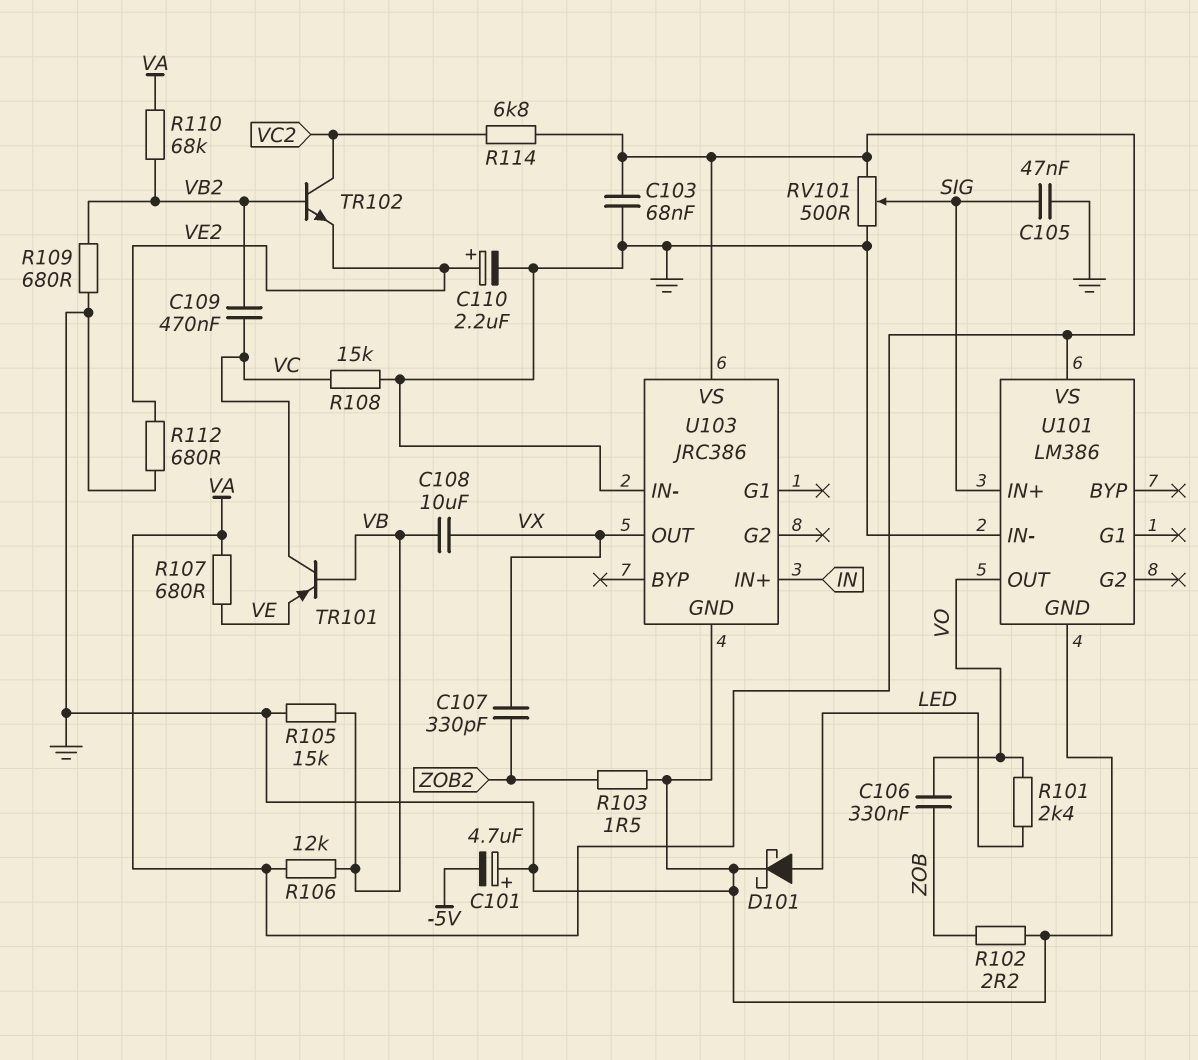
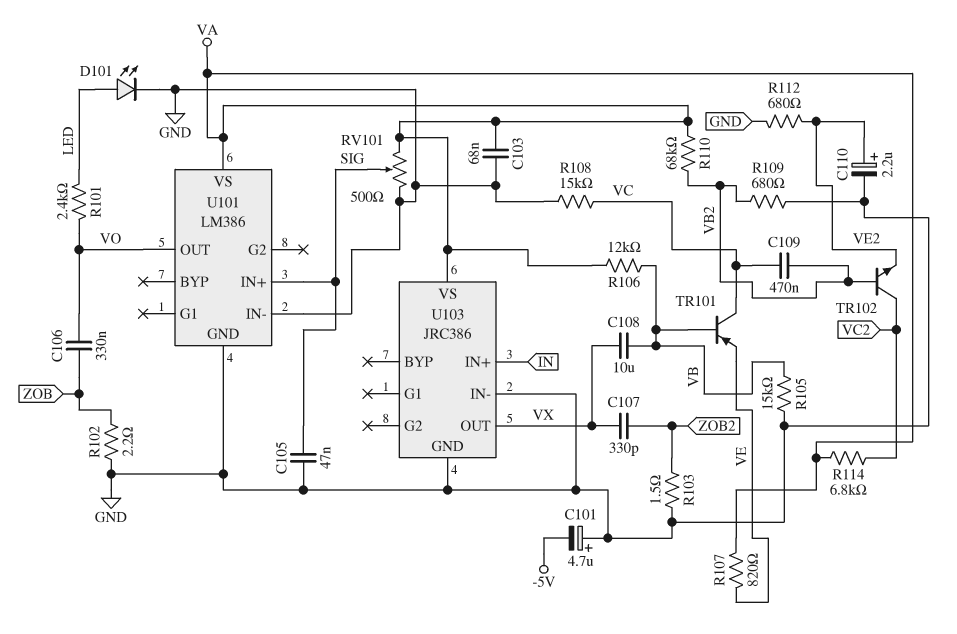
D101: schottky (A LED, K GND) -> LED (A LED, K GND)
R107: 680 (VA, VE) -> 820 (VA, VE)

